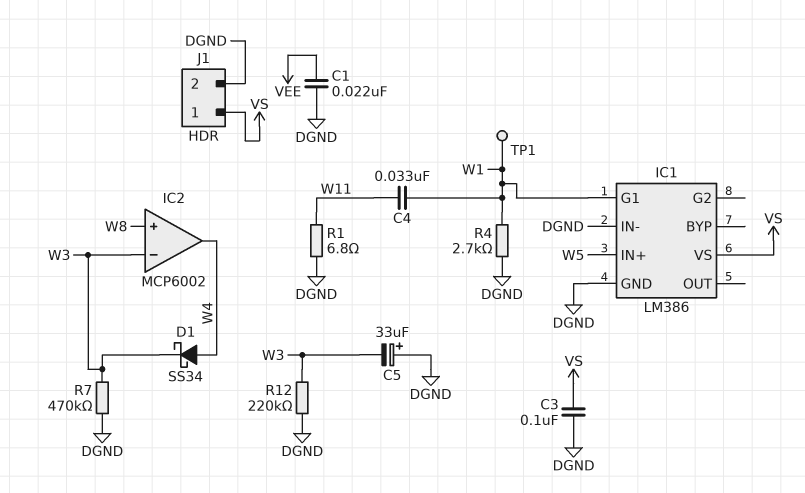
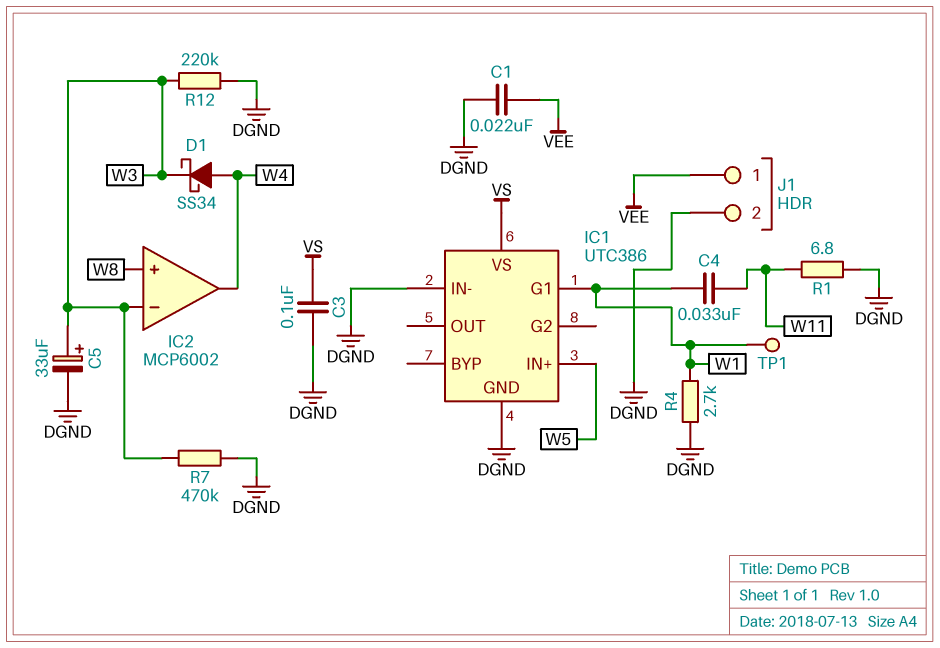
C5: 33uF (plus DGND, minus W3) -> 33uF (plus W3, minus DGND)
IC1: LM386 -> UTC386
J1 pin 1: VS -> VEE

